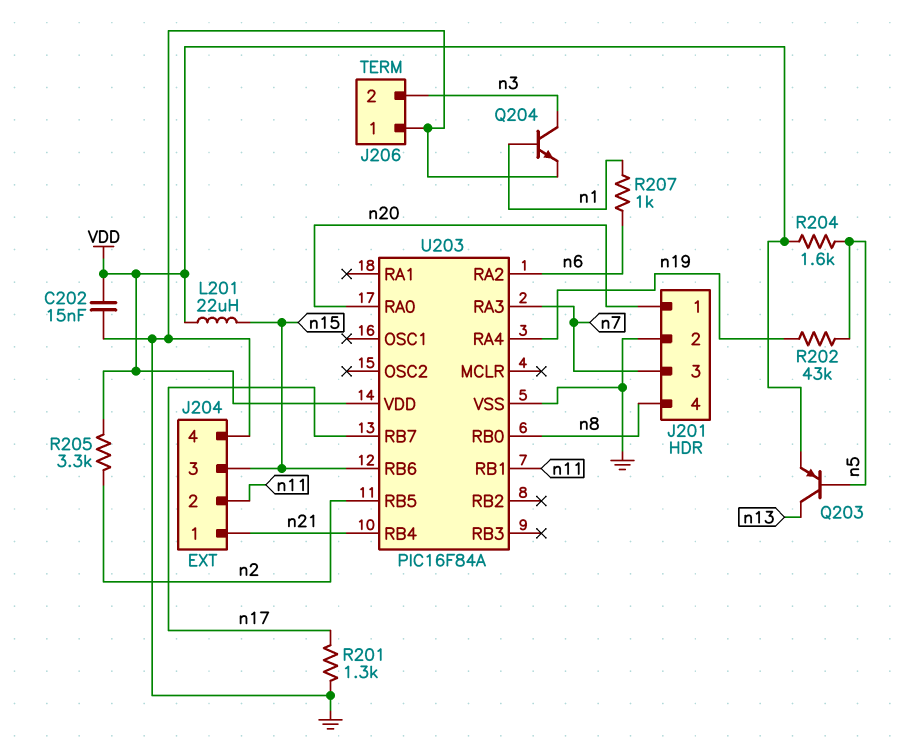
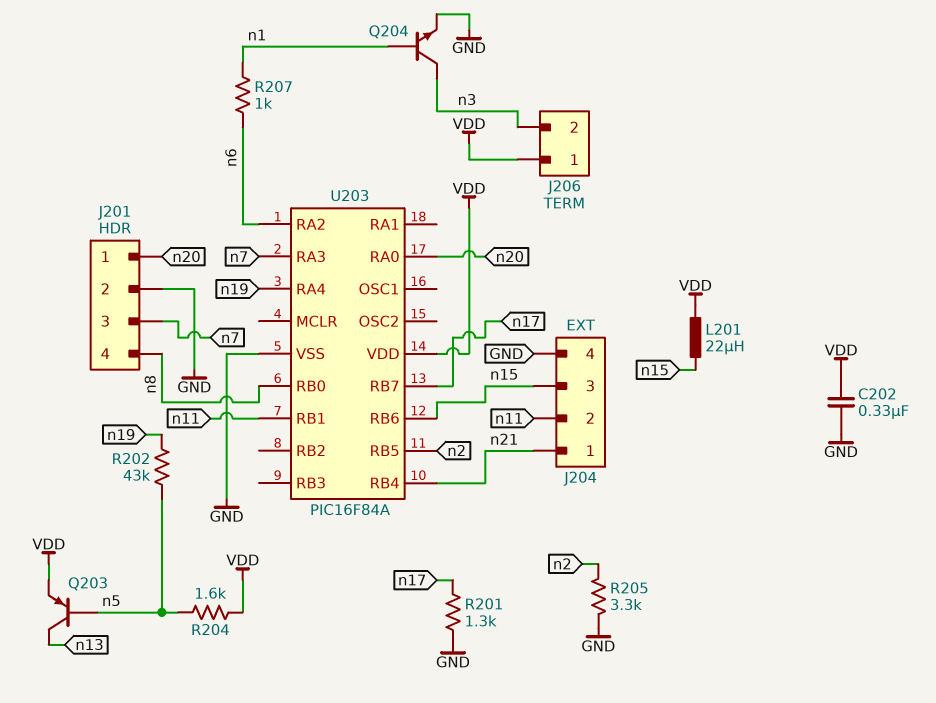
C202: 15nF (GND, VDD) -> 330nF (GND, VDD)
J206 pin 1: GND -> VDD
R205: 3.3k (VDD, n2) -> 3.3k (GND, n2)

